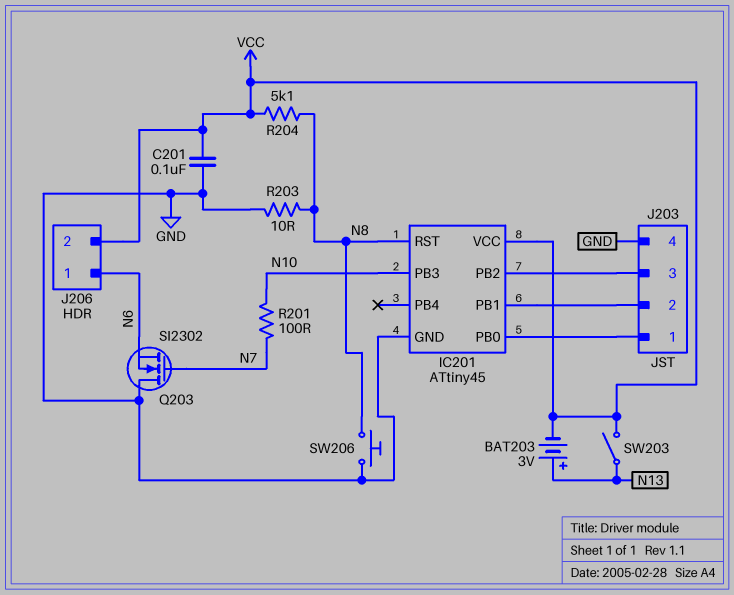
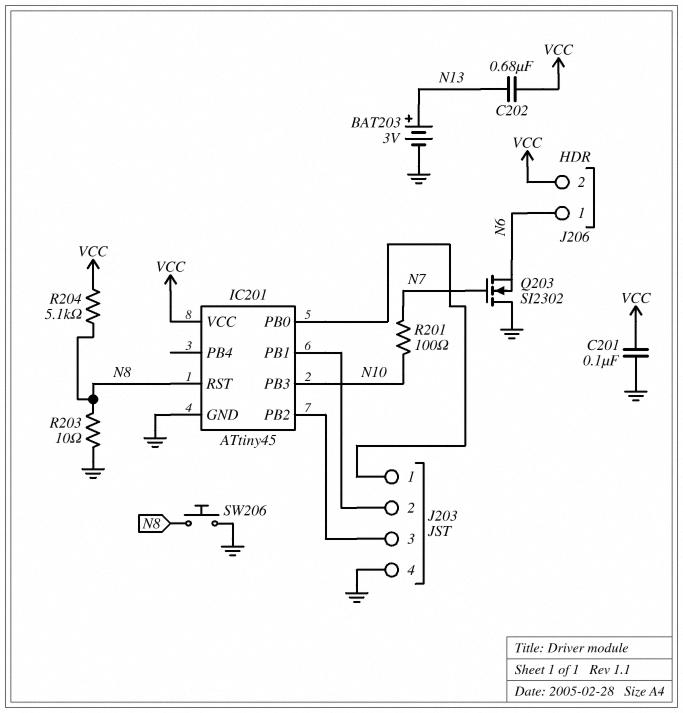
BAT203: 3V (plus N13, minus VCC) -> 3V (plus N13, minus GND)
C202: none -> 680nF (N13, VCC)
SW203: switch (N13, VCC) -> none

